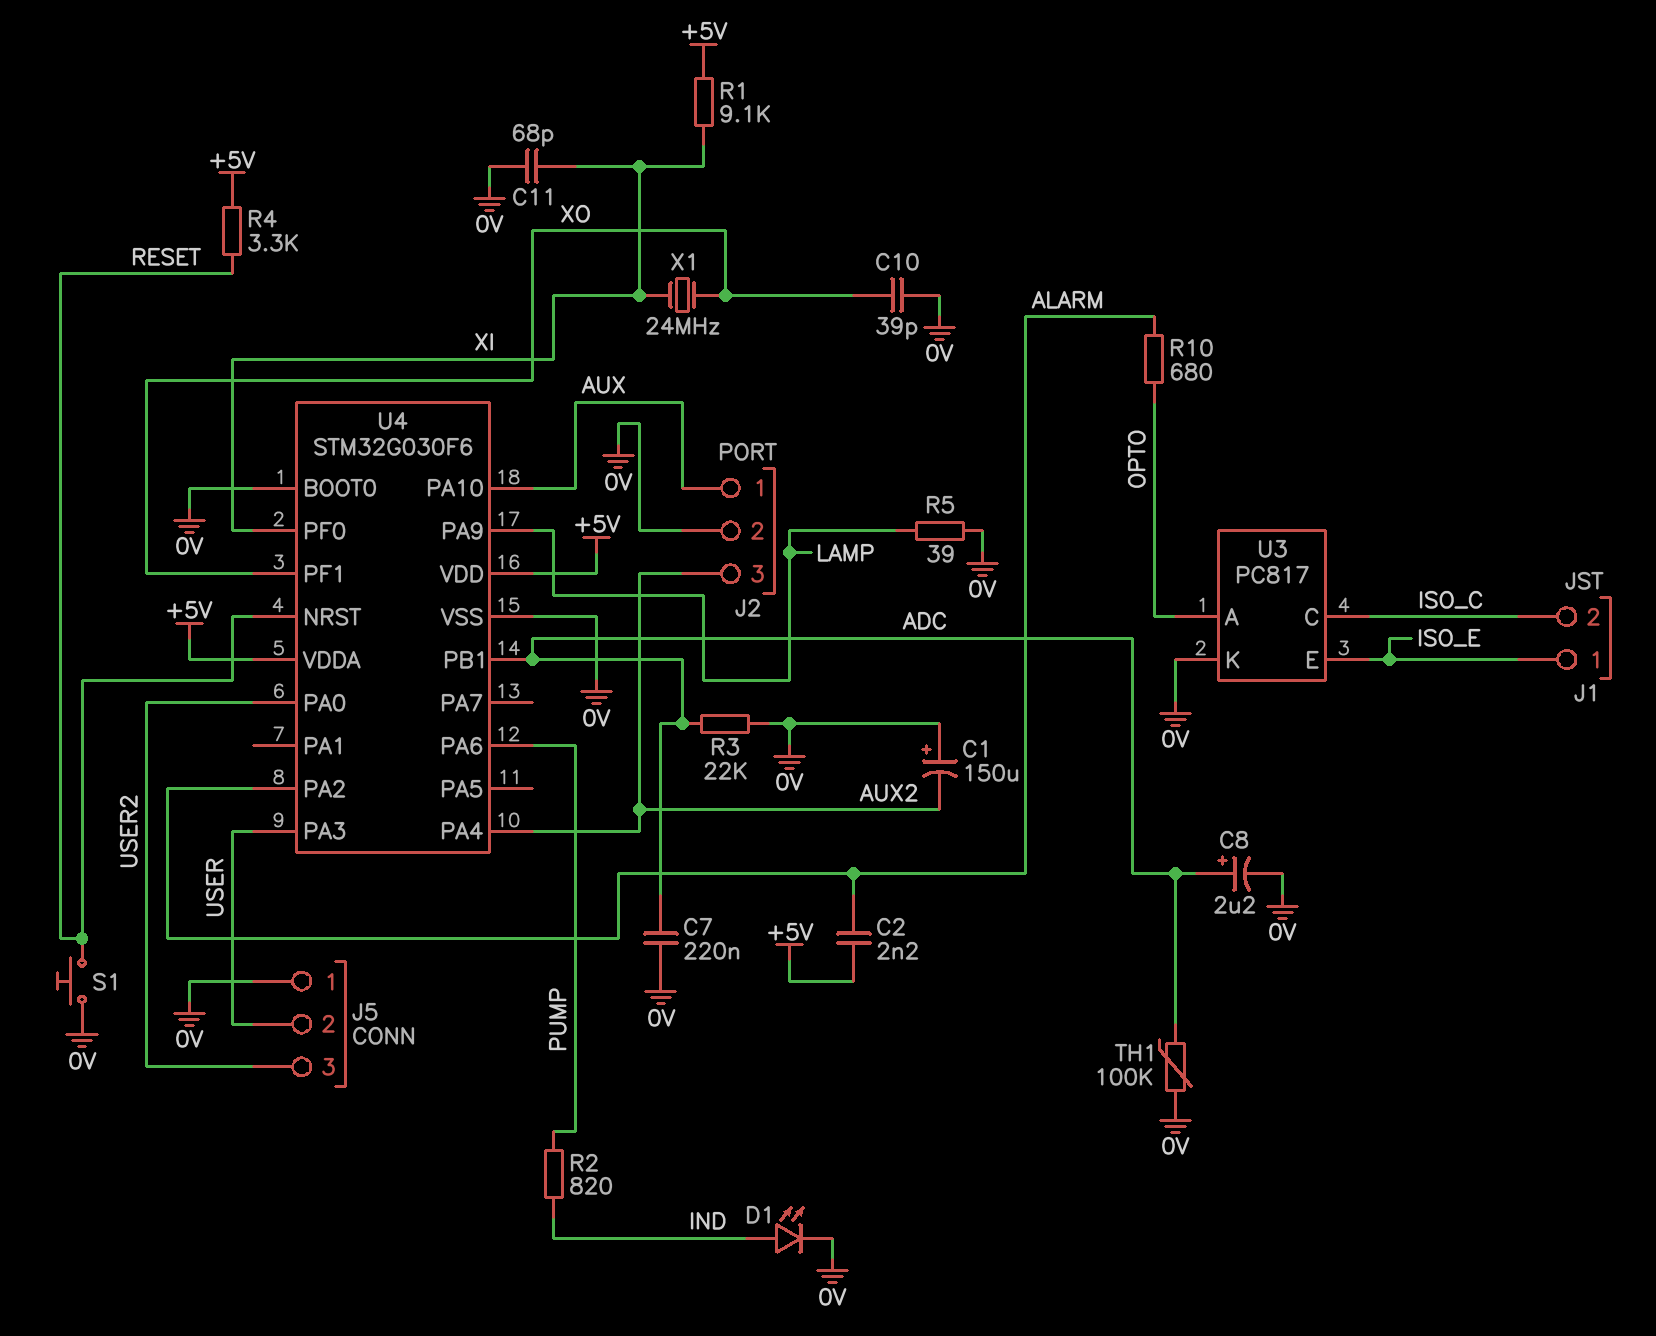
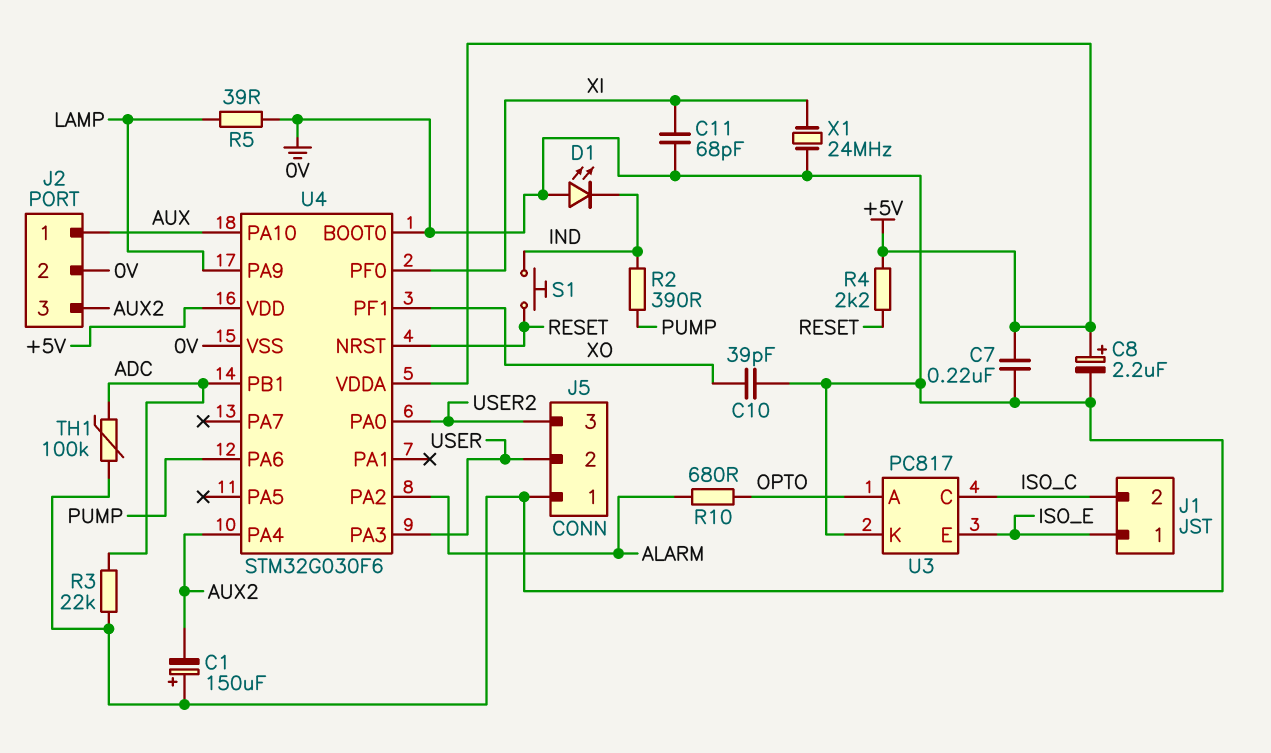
C2: 2.2nF (+5V, ALARM) -> none
C7: 220nF (0V, ADC) -> 220nF (+5V, 0V)
C8: 2.2uF (plus ADC, minus 0V) -> 2.2uF (plus +5V, minus 0V)
D1: LED (A IND, K 0V) -> LED (A 0V, K IND)
R1: 9.1k (+5V, XI) -> none
R2: 820 (IND, PUMP) -> 390 (IND, PUMP)
R4: 3.3k (+5V, RESET) -> 2.2k (+5V, RESET)
S1: button (0V, RESET) -> button (IND, RESET)
X1: 24MHz (XI, XO) -> 24MHz (0V, XI)

